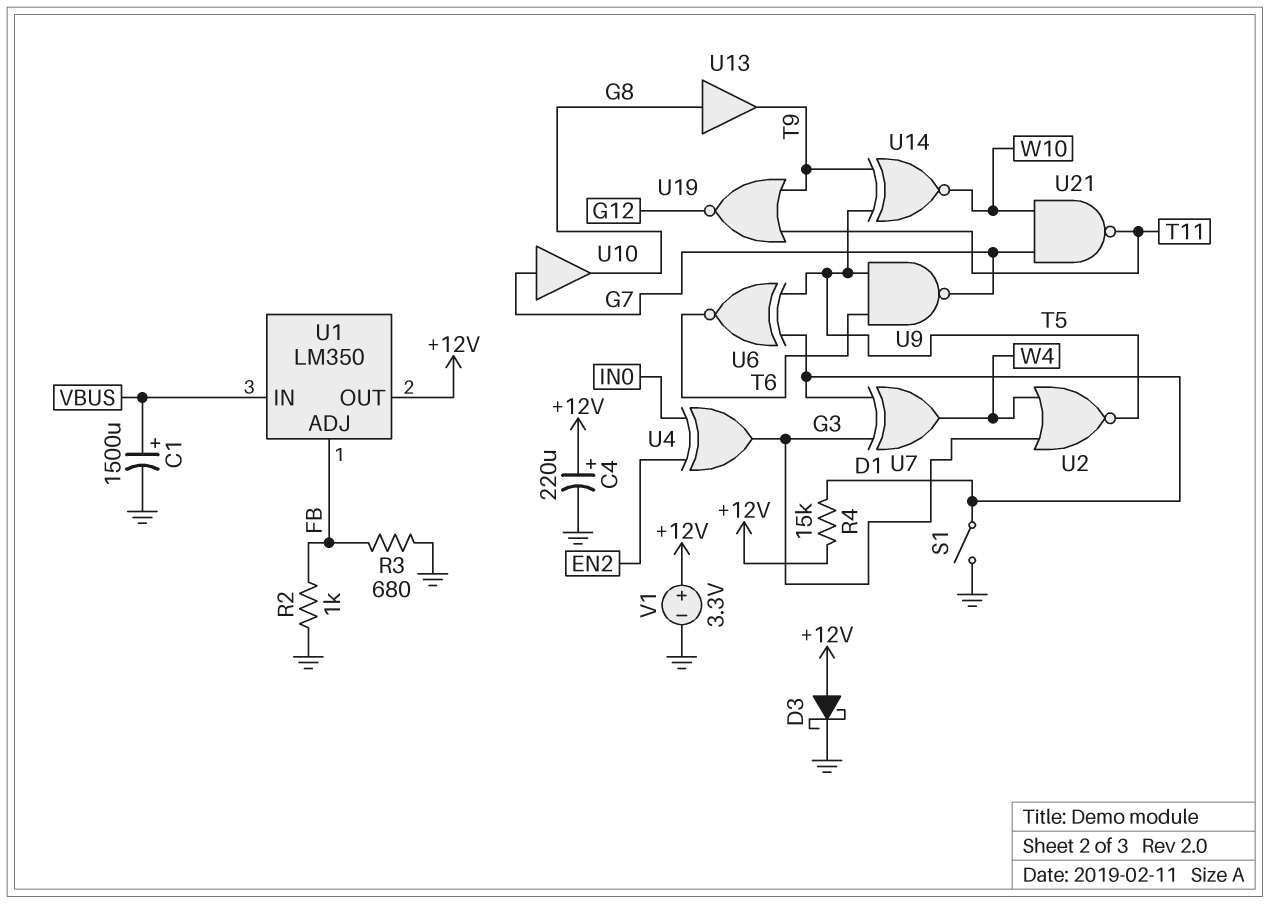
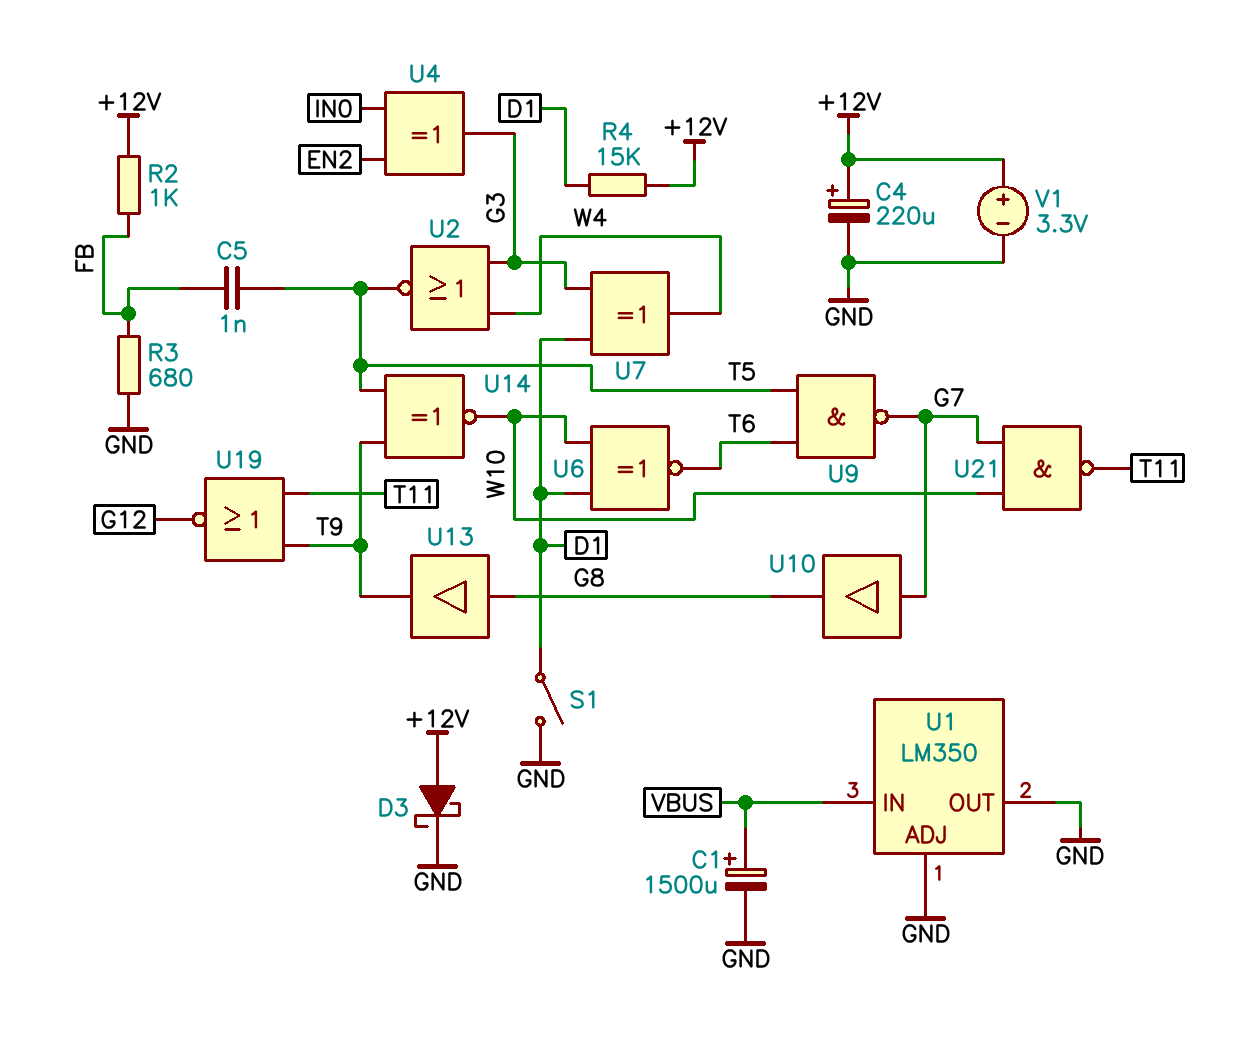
C5: none -> 1nF (FB, T5)
R2: 1k (FB, GND) -> 1k (+12V, FB)
U1 pin ADJ: FB -> GND
U1 pin OUT: +12V -> GND
U6: XNOR (in D1, in T5, out T6) -> XNOR (in D1, in W10, out T6)

